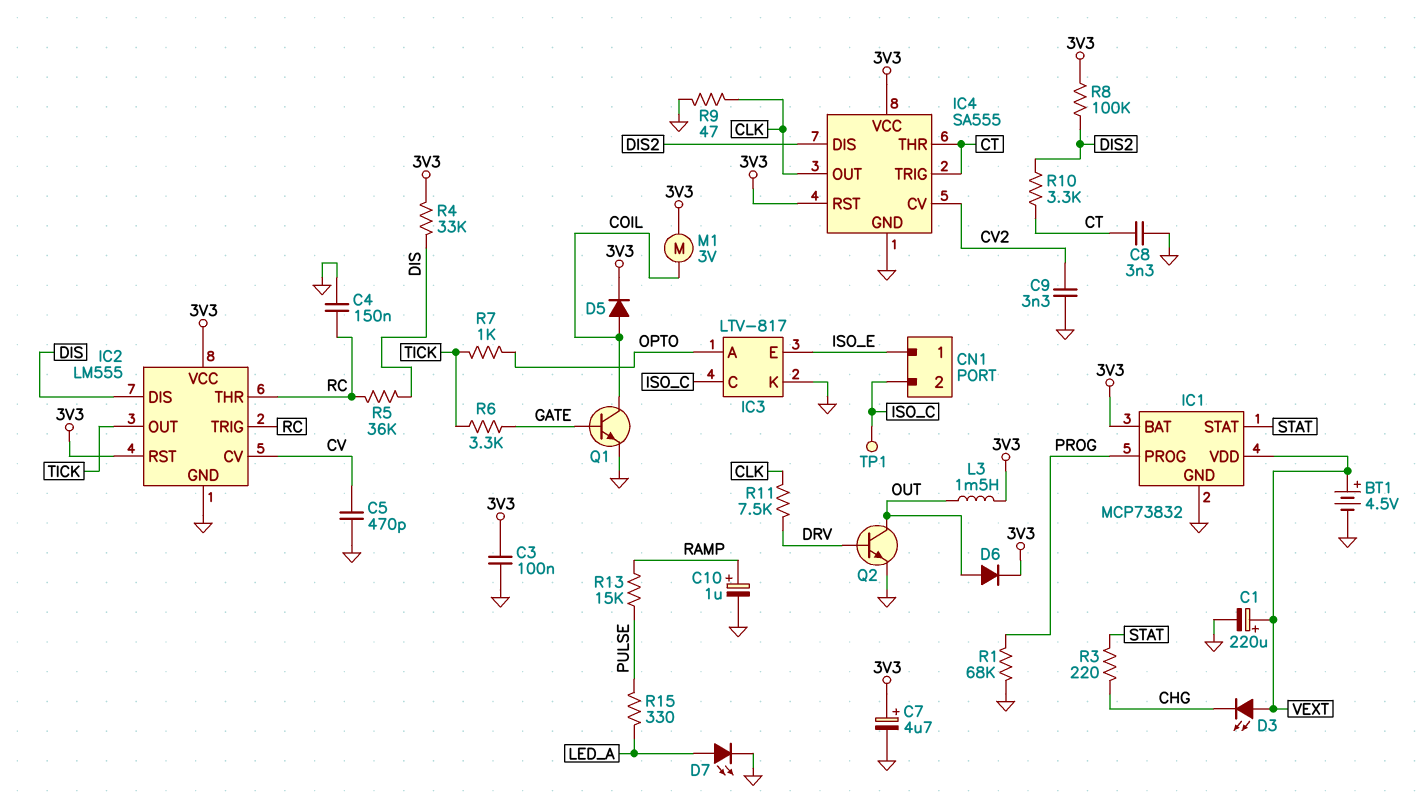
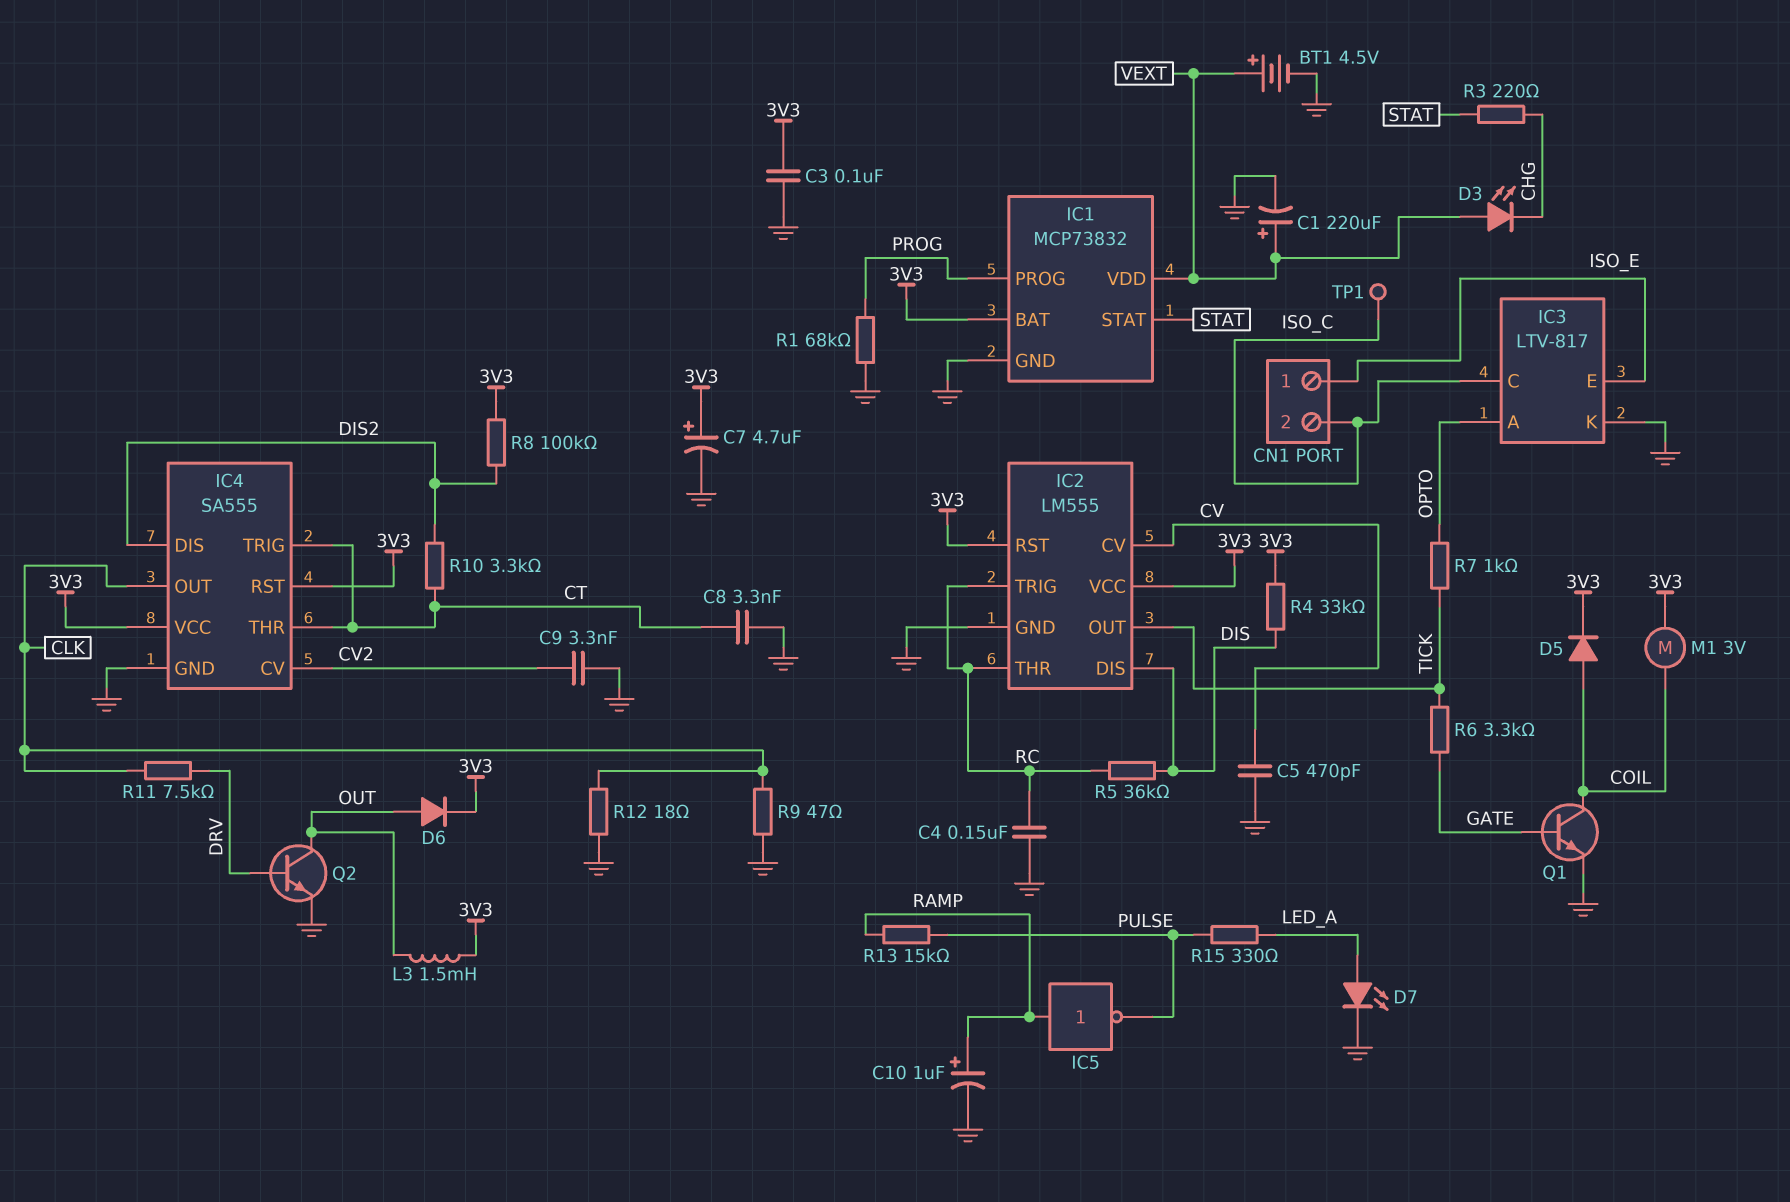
IC5: none -> NOT (in RAMP, out PULSE)
R12: none -> 18 (CLK, GND)

